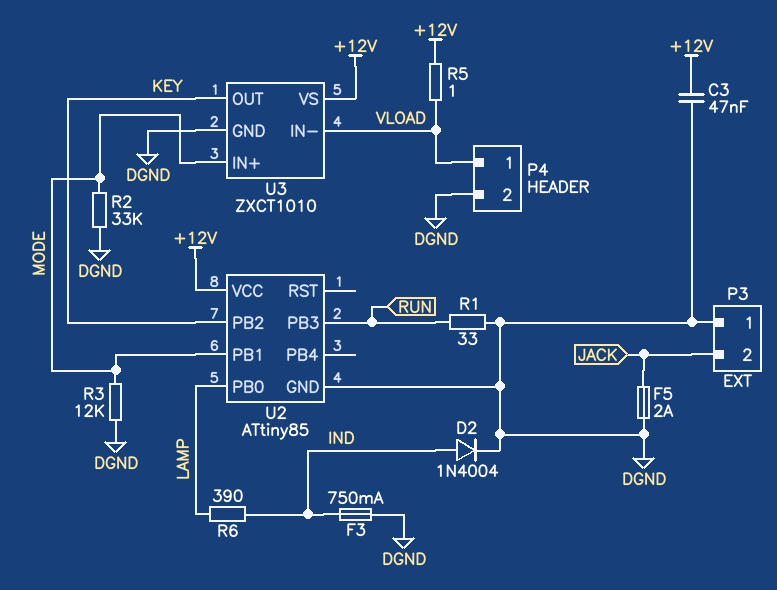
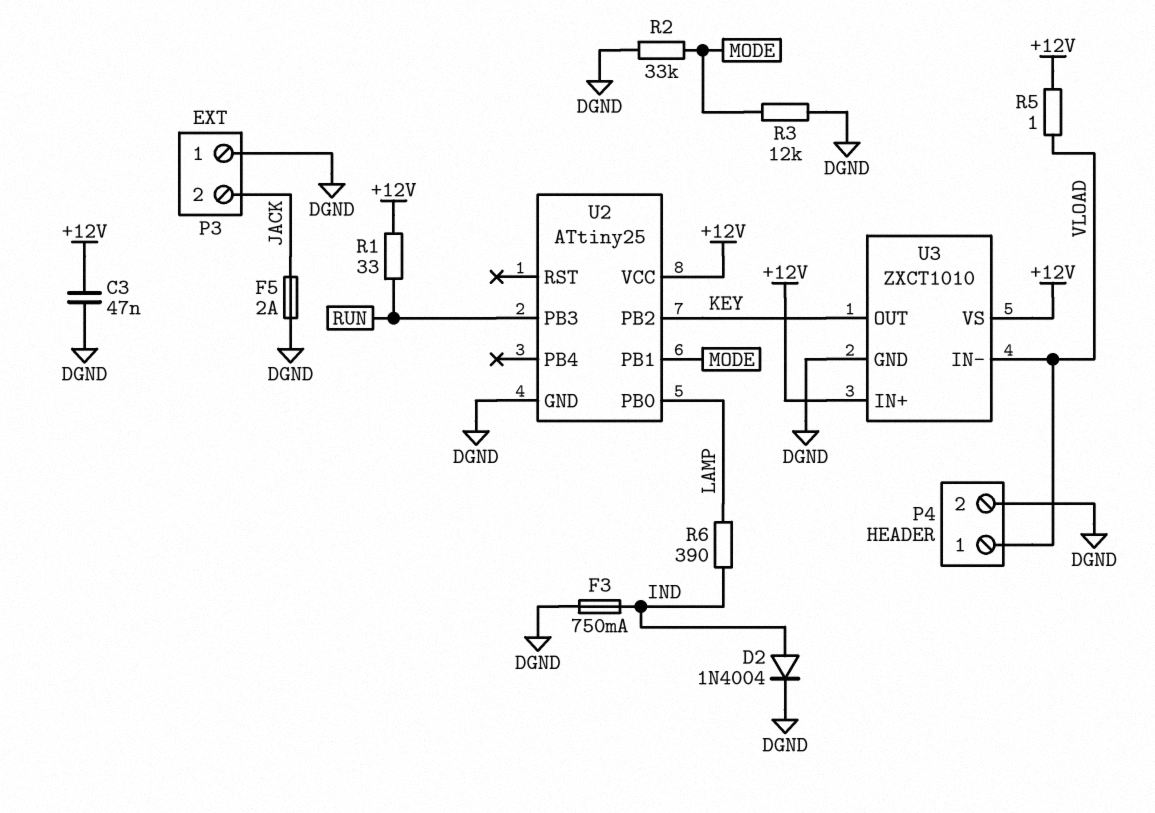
R1: 33 (DGND, RUN) -> 33 (+12V, RUN)
U2: ATtiny85 -> ATtiny25
U3 pin IN+: MODE -> +12V

